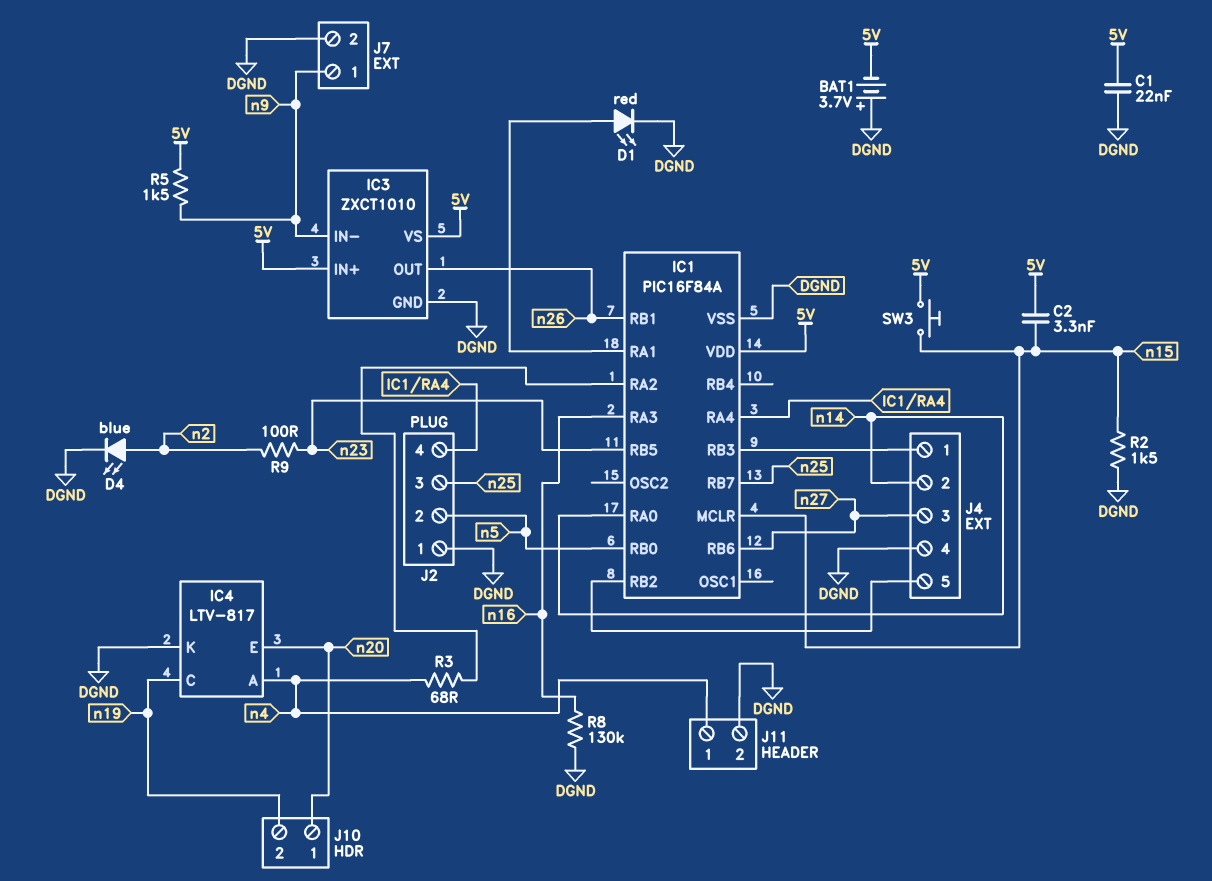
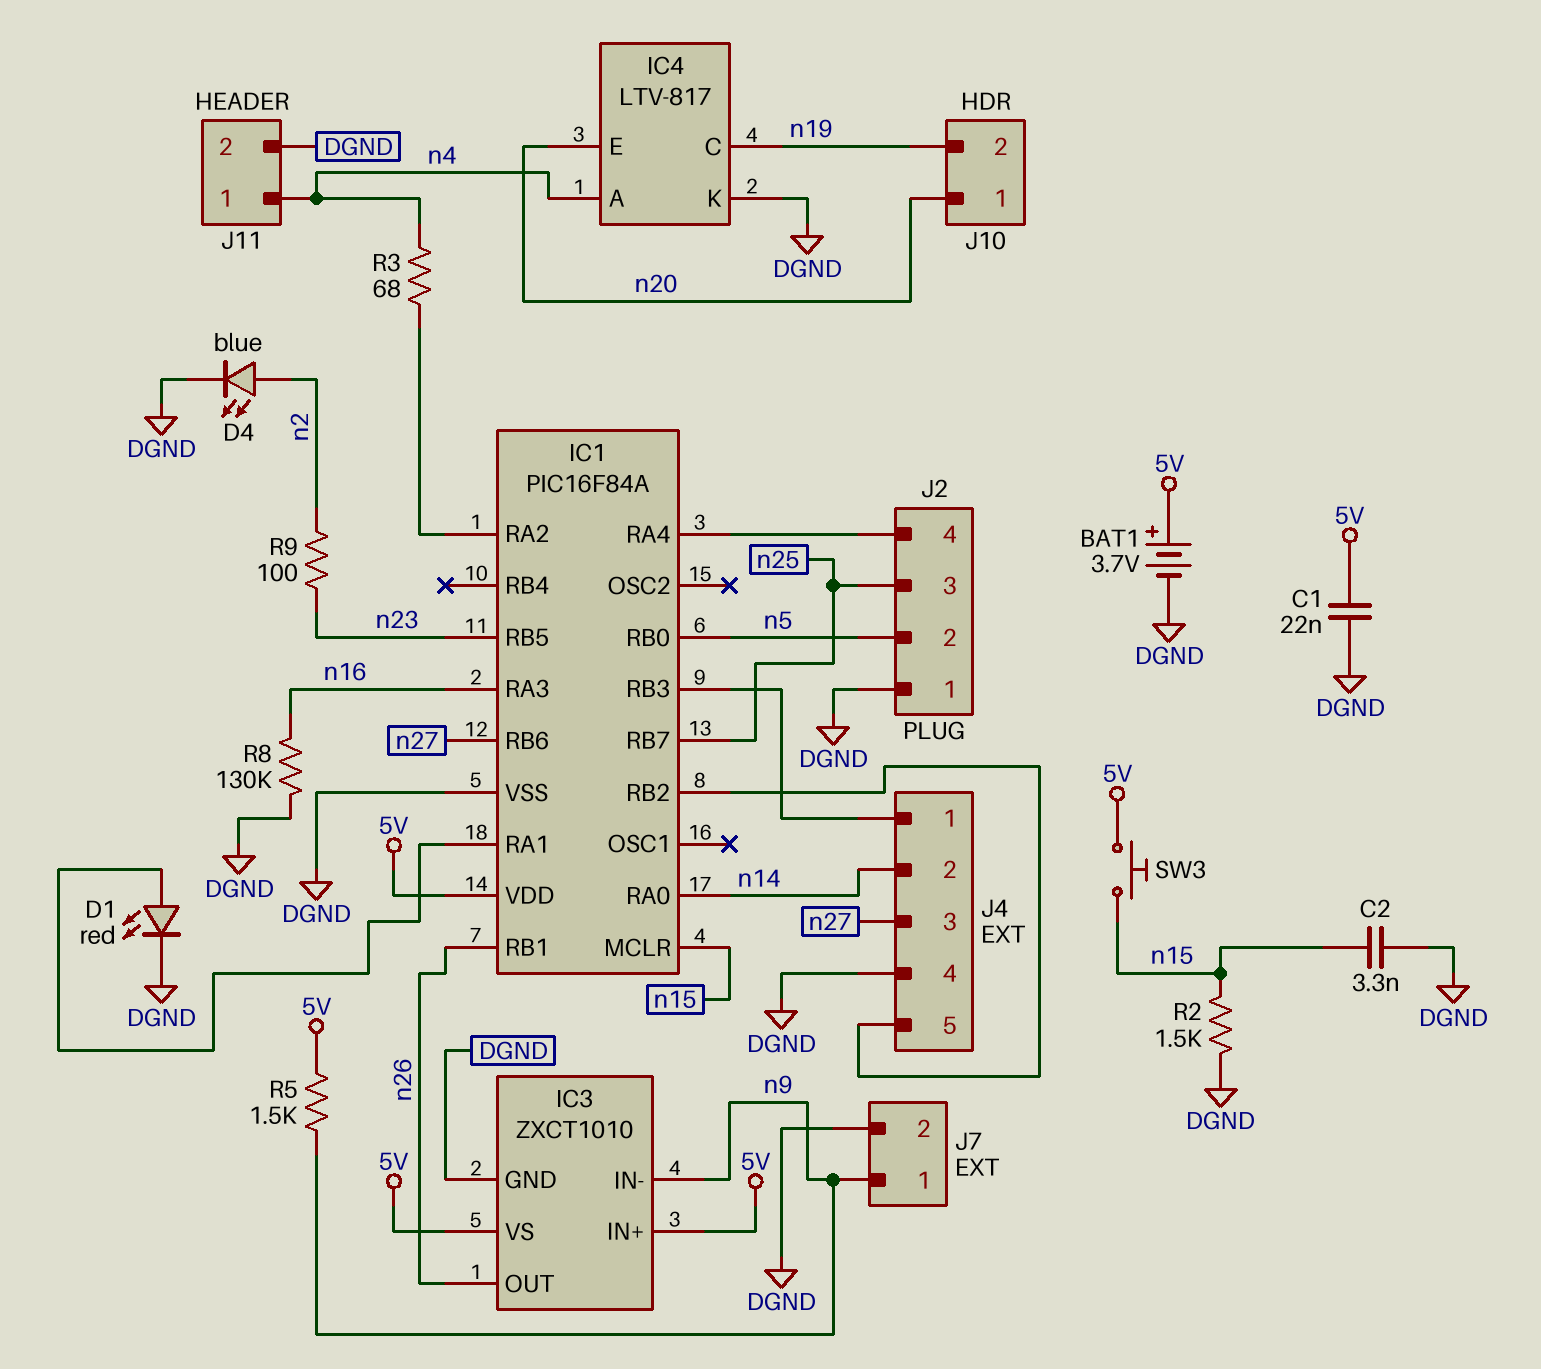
BAT1: 3.7V (plus DGND, minus 5V) -> 3.7V (plus 5V, minus DGND)
C2: 3.3nF (5V, n15) -> 3.3nF (DGND, n15)

